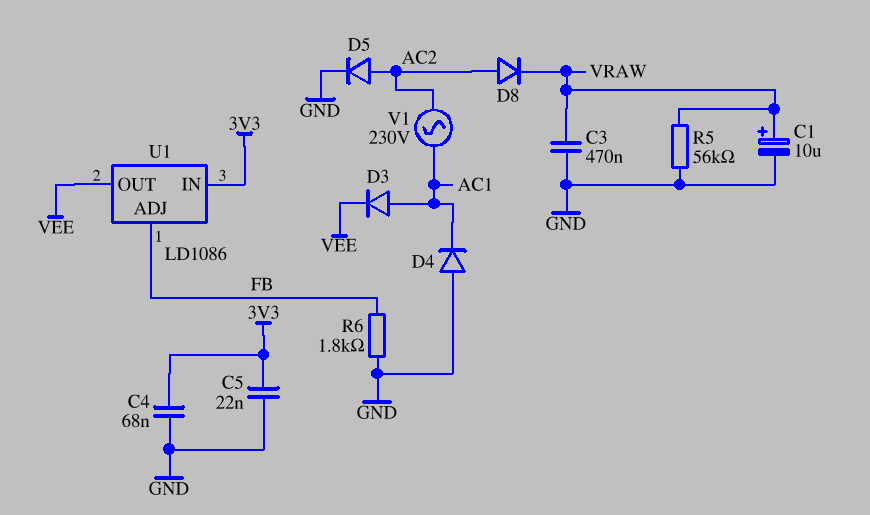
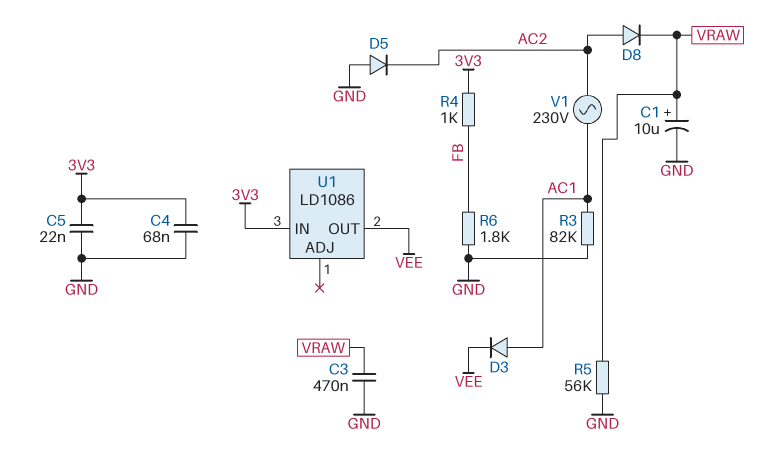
D4: diode (A GND, K AC1) -> none
D5: diode (A AC2, K GND) -> diode (A GND, K AC2)
R3: none -> 82k (AC1, GND)
R4: none -> 1k (3V3, FB)
U1 pin ADJ: FB -> none

